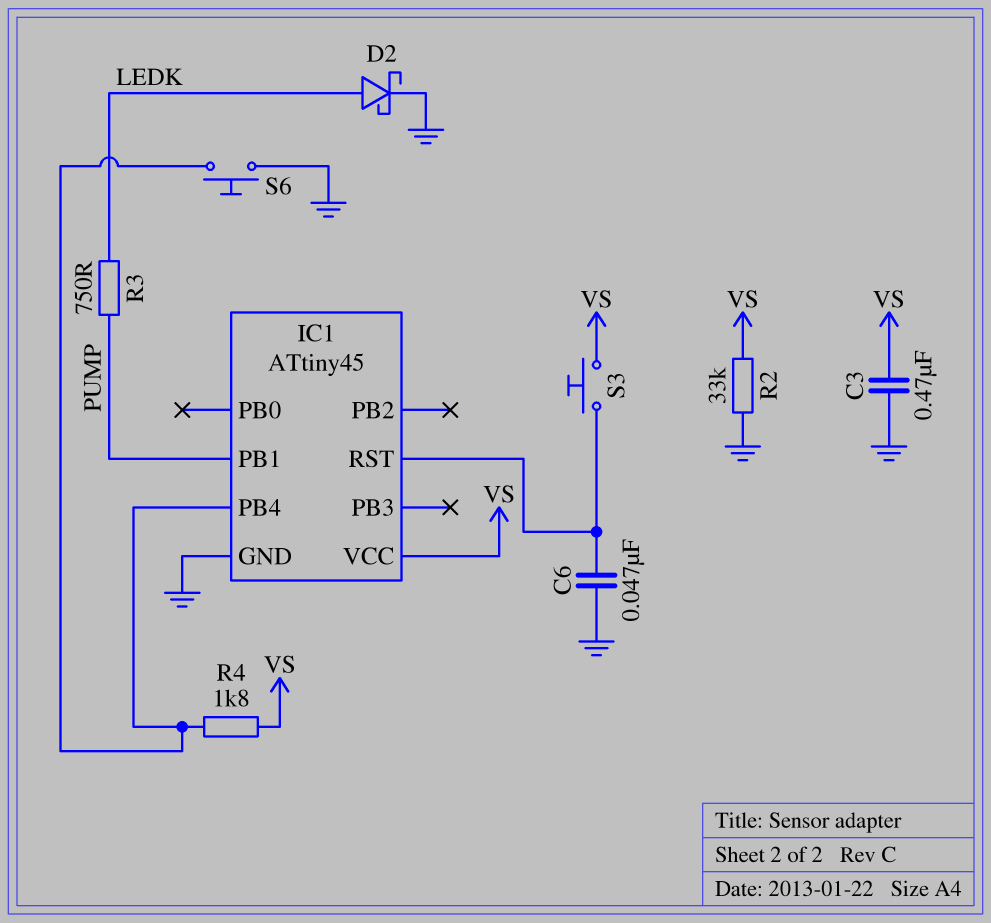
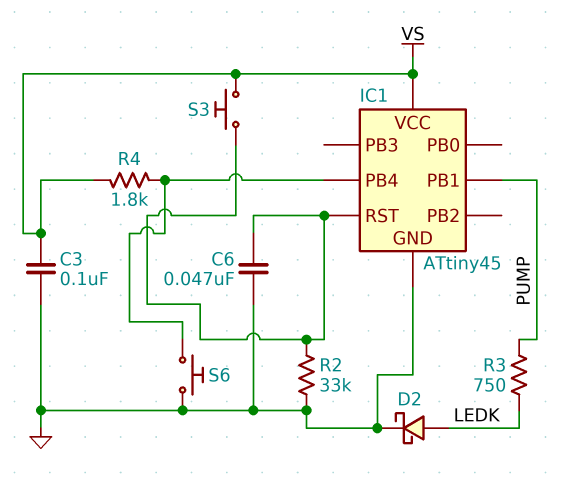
C3: 470nF (GND, VS) -> 100nF (GND, VS)
R2: 33k (GND, VS) -> 33k (GND, IC1/RST)

